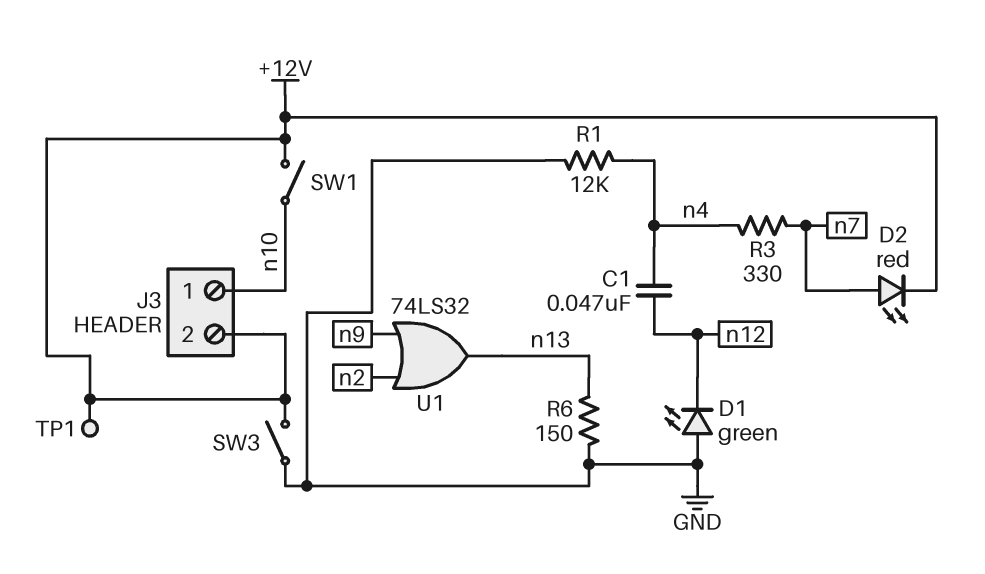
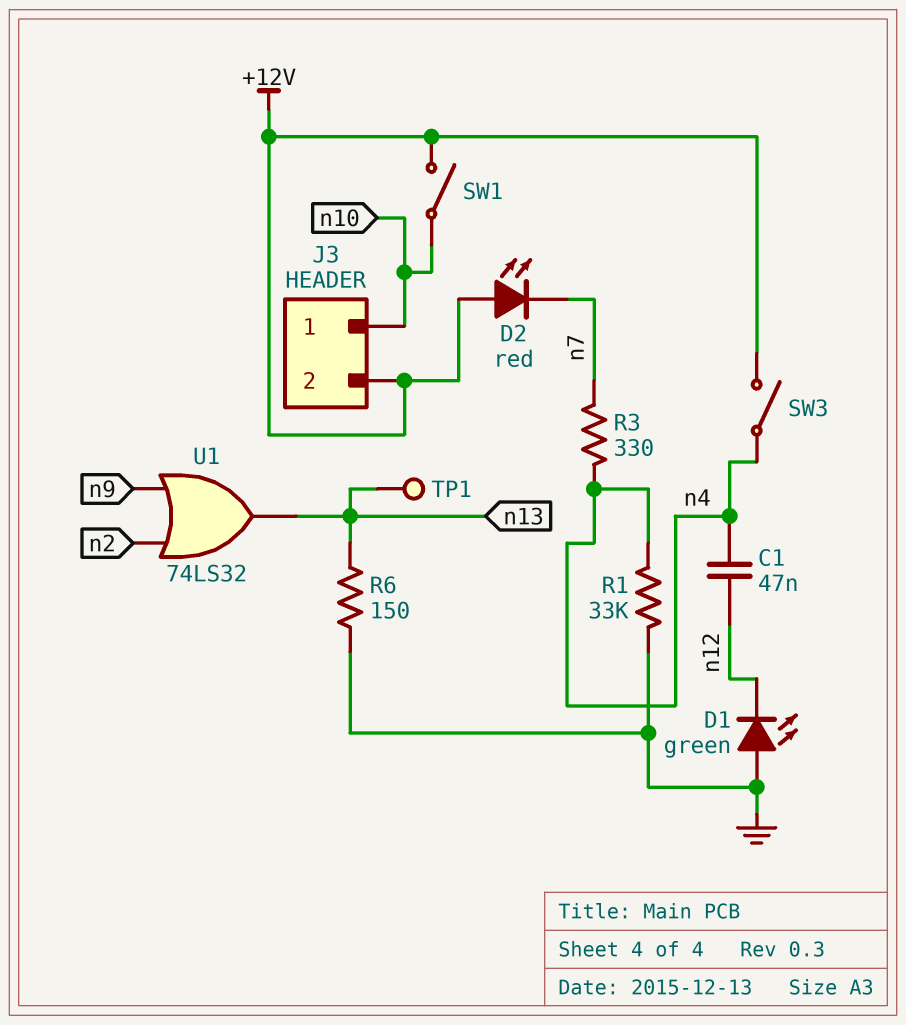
D2: LED red (A n7, K +12V) -> LED red (A +12V, K n7)
R1: 12k (GND, n4) -> 33k (GND, n4)
SW3: switch (+12V, GND) -> switch (+12V, n4)
TP1: test point (+12V) -> test point (n13)

